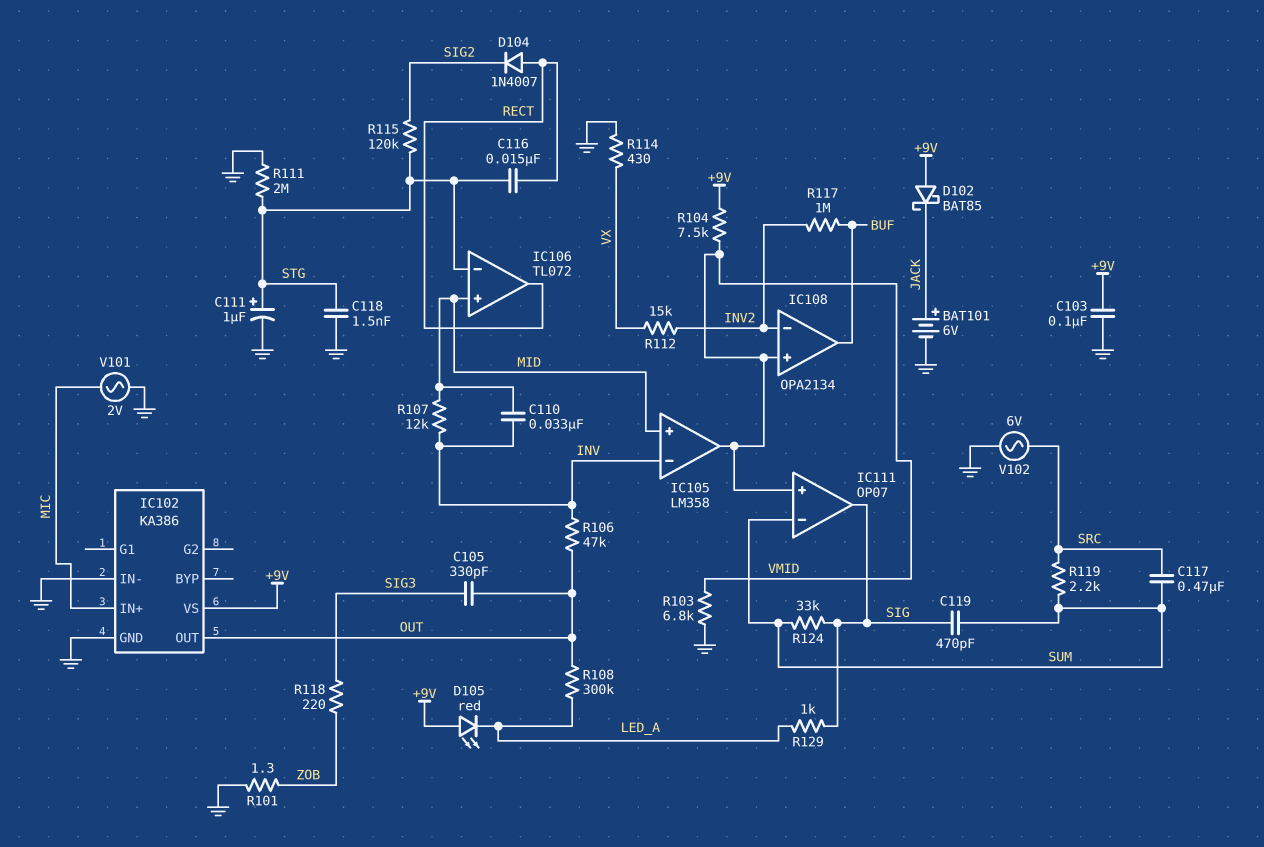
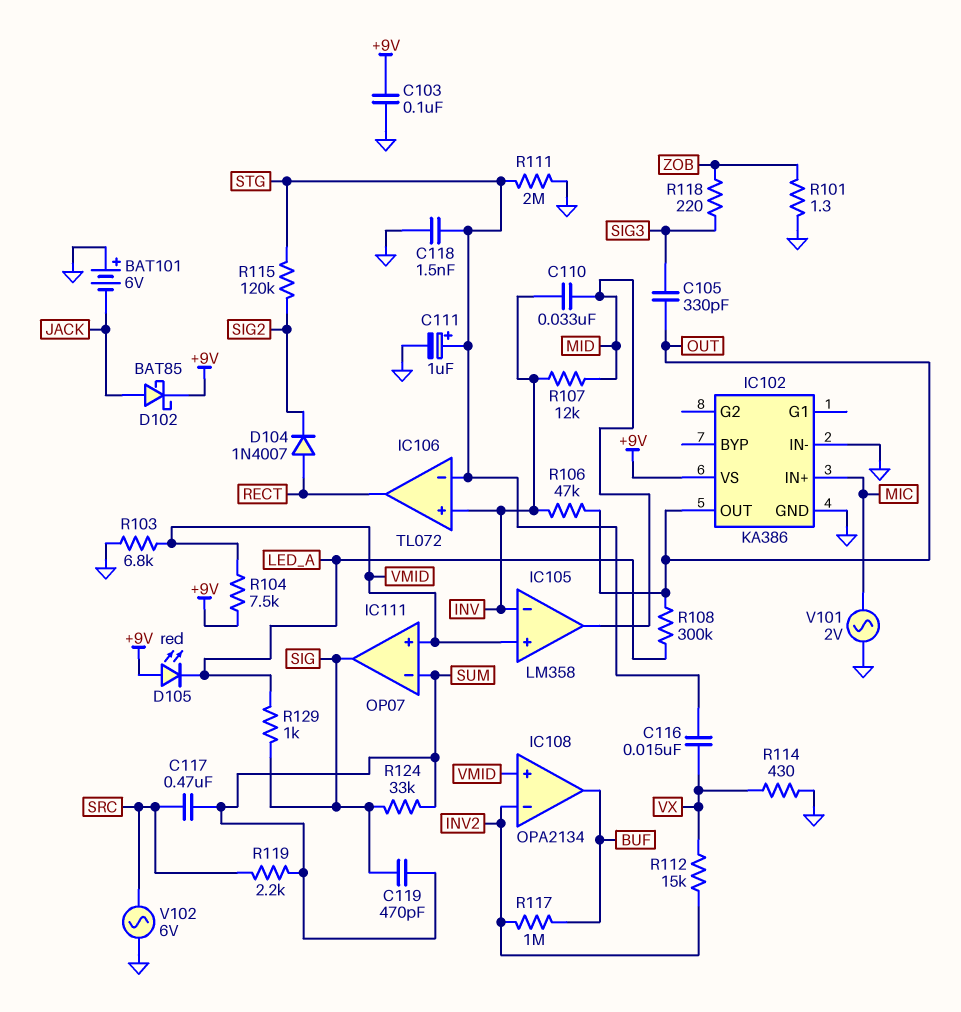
BAT101: 6V (plus JACK, minus GND) -> 6V (plus GND, minus JACK)
C116: 15nF (RECT, STG) -> 15nF (STG, VX)
D102: schottky BAT85 (A +9V, K JACK) -> schottky BAT85 (A JACK, K +9V)
IC105 pin in+: MID -> VMID
IC105 pin out: VMID -> MID
IC106 pin in+: MID -> INV

